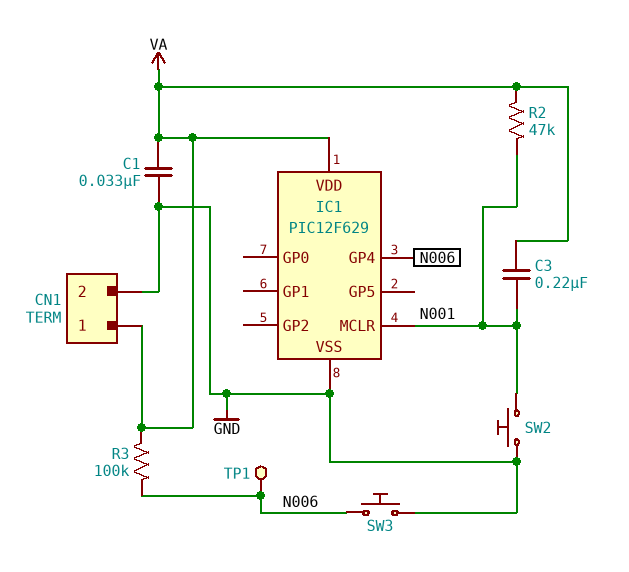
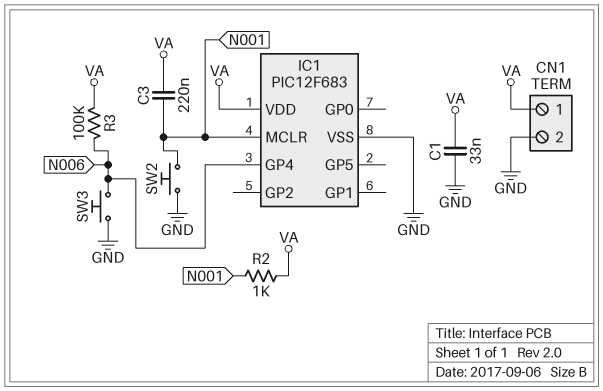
IC1: PIC12F629 -> PIC12F683
R2: 47k (N001, VA) -> 1k (N001, VA)
TP1: test point (N006) -> none

